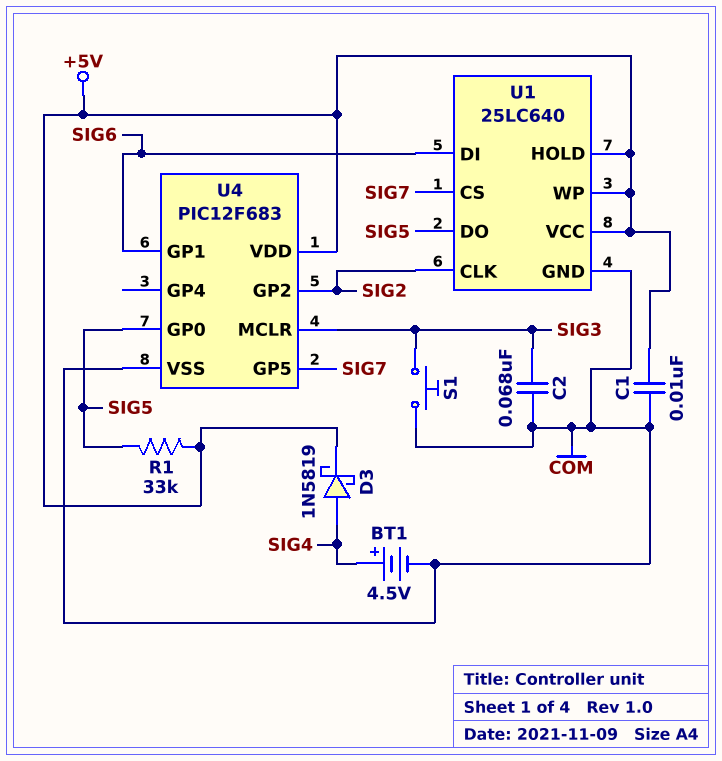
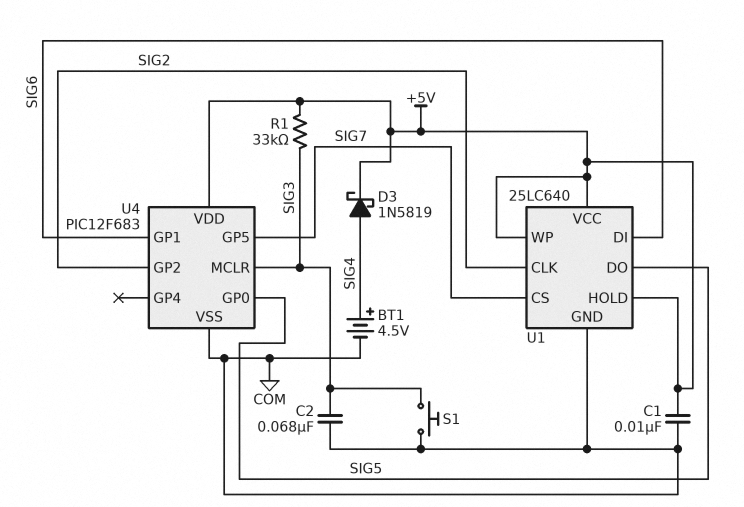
R1: 33k (+5V, SIG5) -> 33k (+5V, SIG3)

